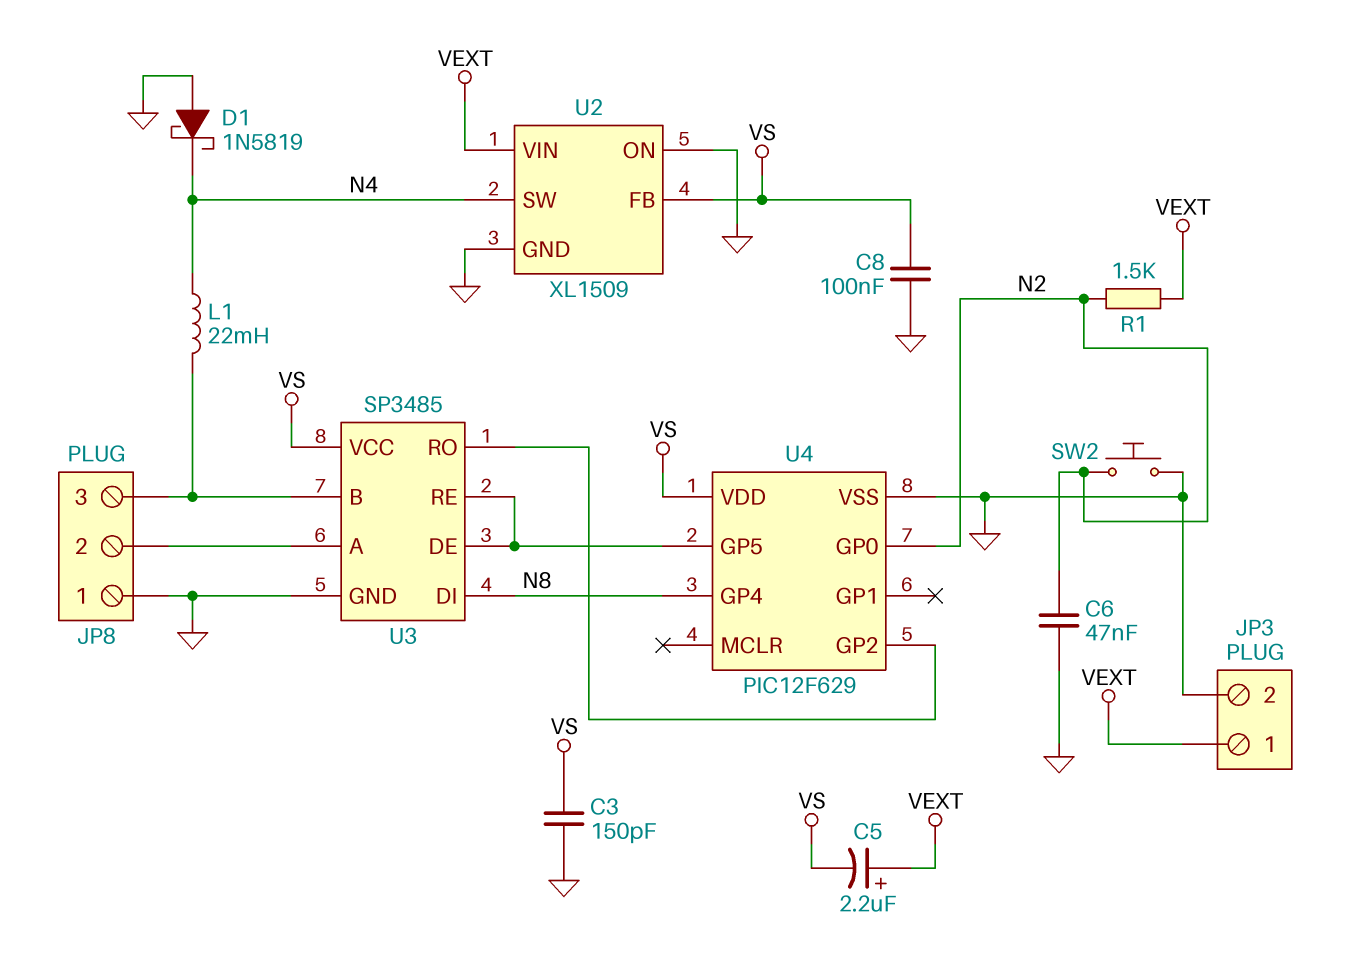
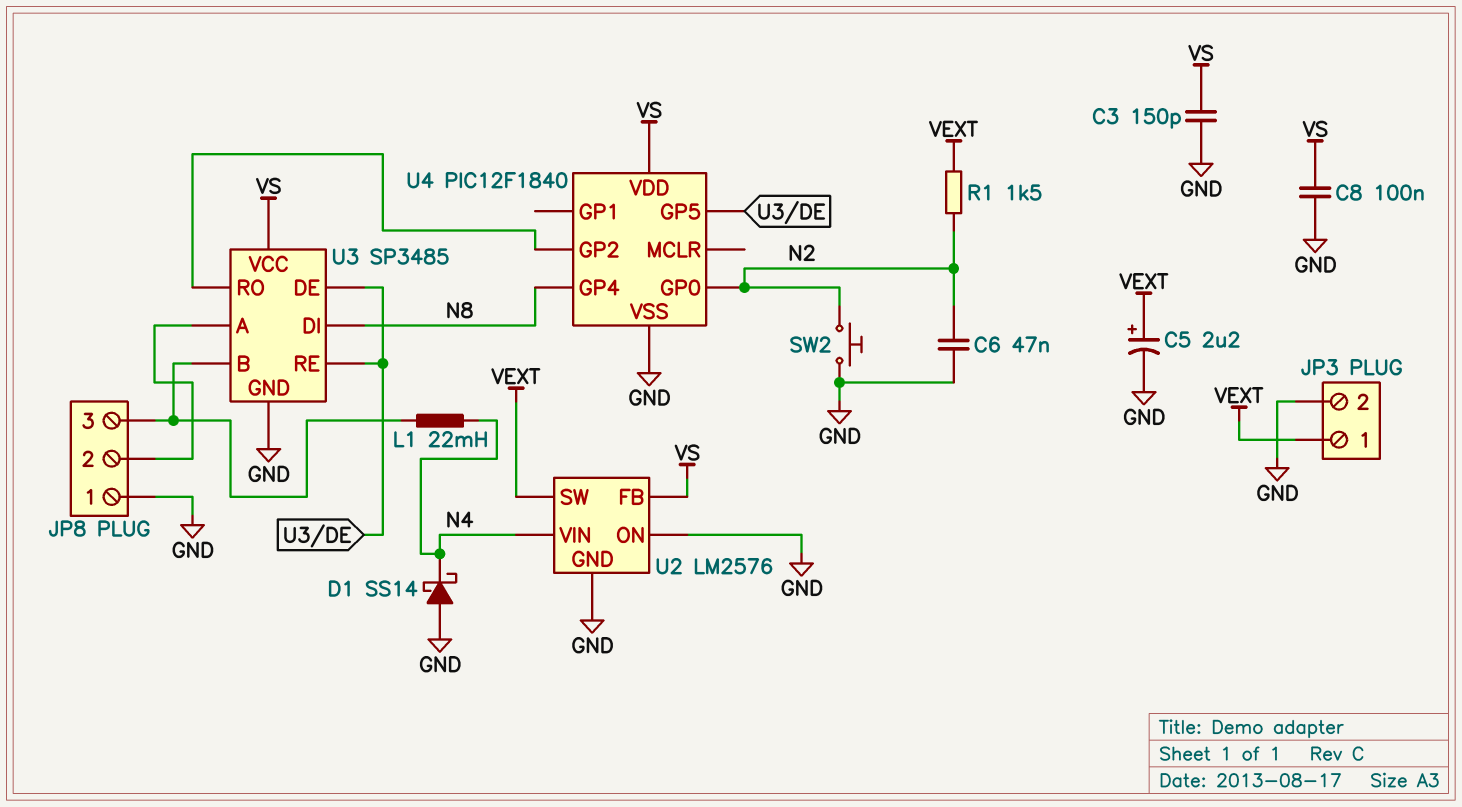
C5: 2.2uF (plus VEXT, minus VS) -> 2.2uF (plus VEXT, minus GND)
D1: schottky 1N5819 (A GND, K N4) -> schottky SS14 (A GND, K N4)
U2: XL1509 -> LM2576
U2 pin SW: N4 -> VEXT
U2 pin VIN: VEXT -> N4
U4: PIC12F629 -> PIC12F1840

